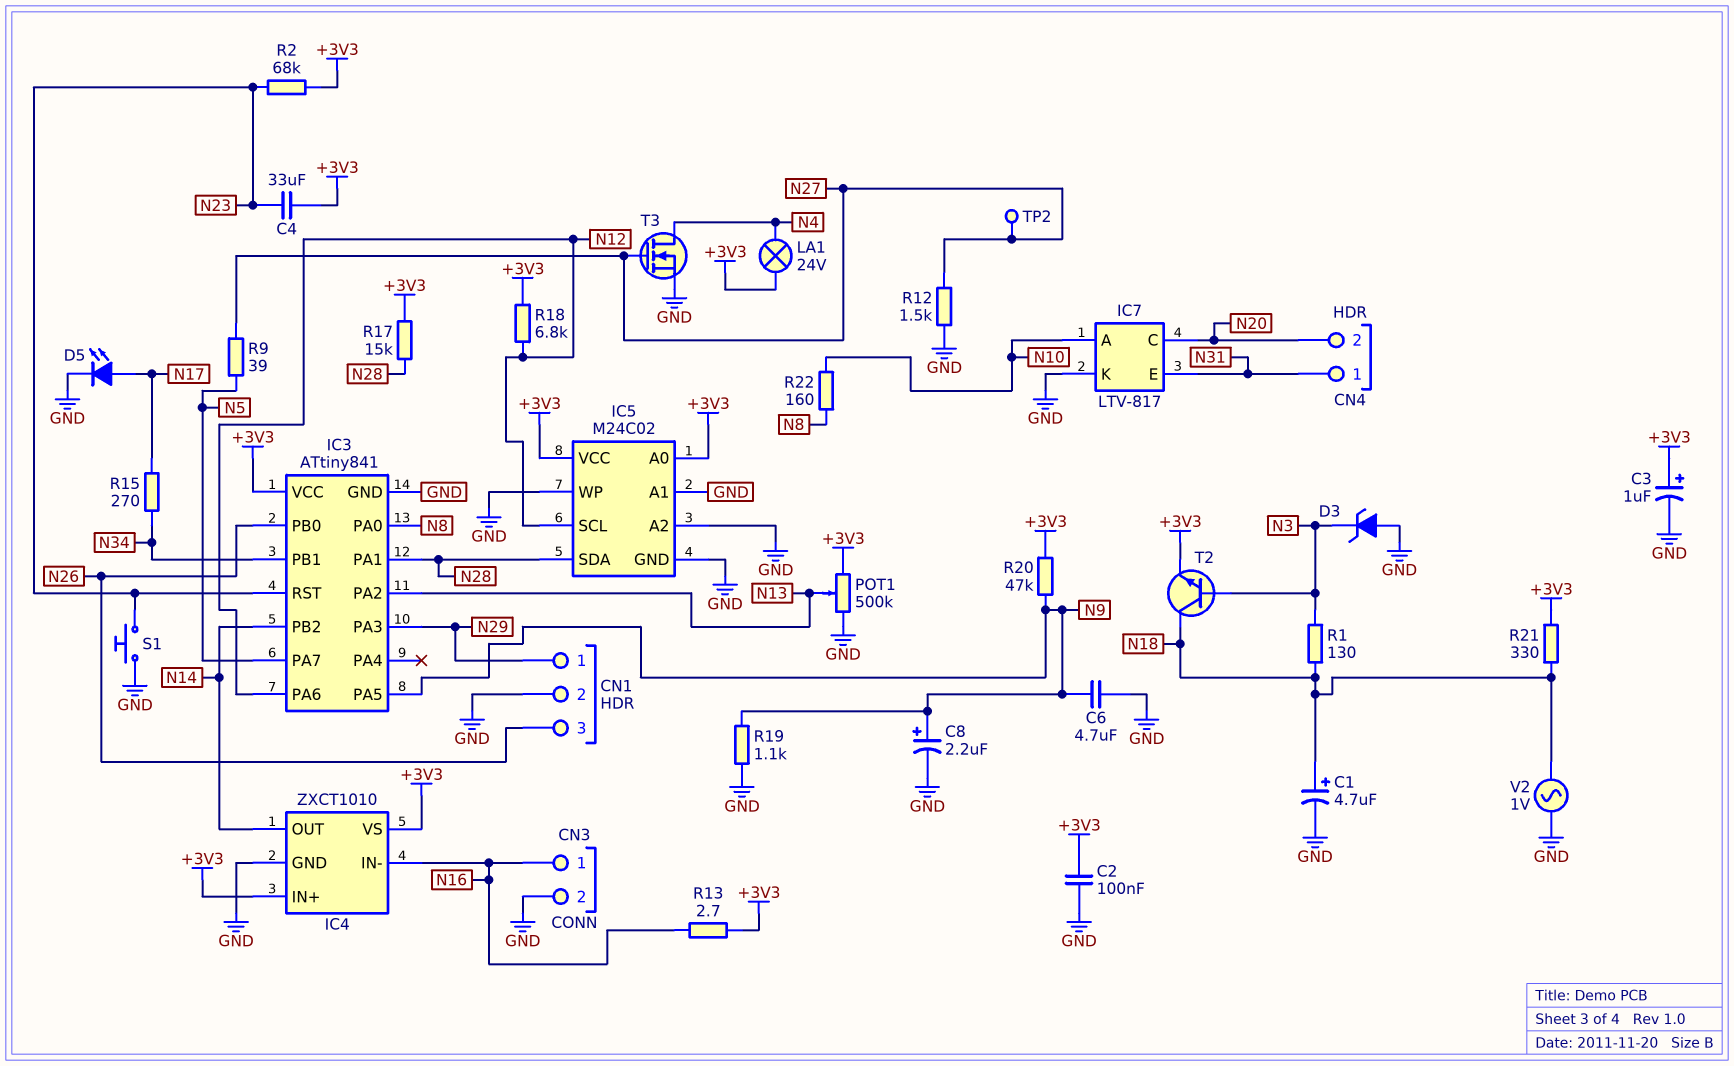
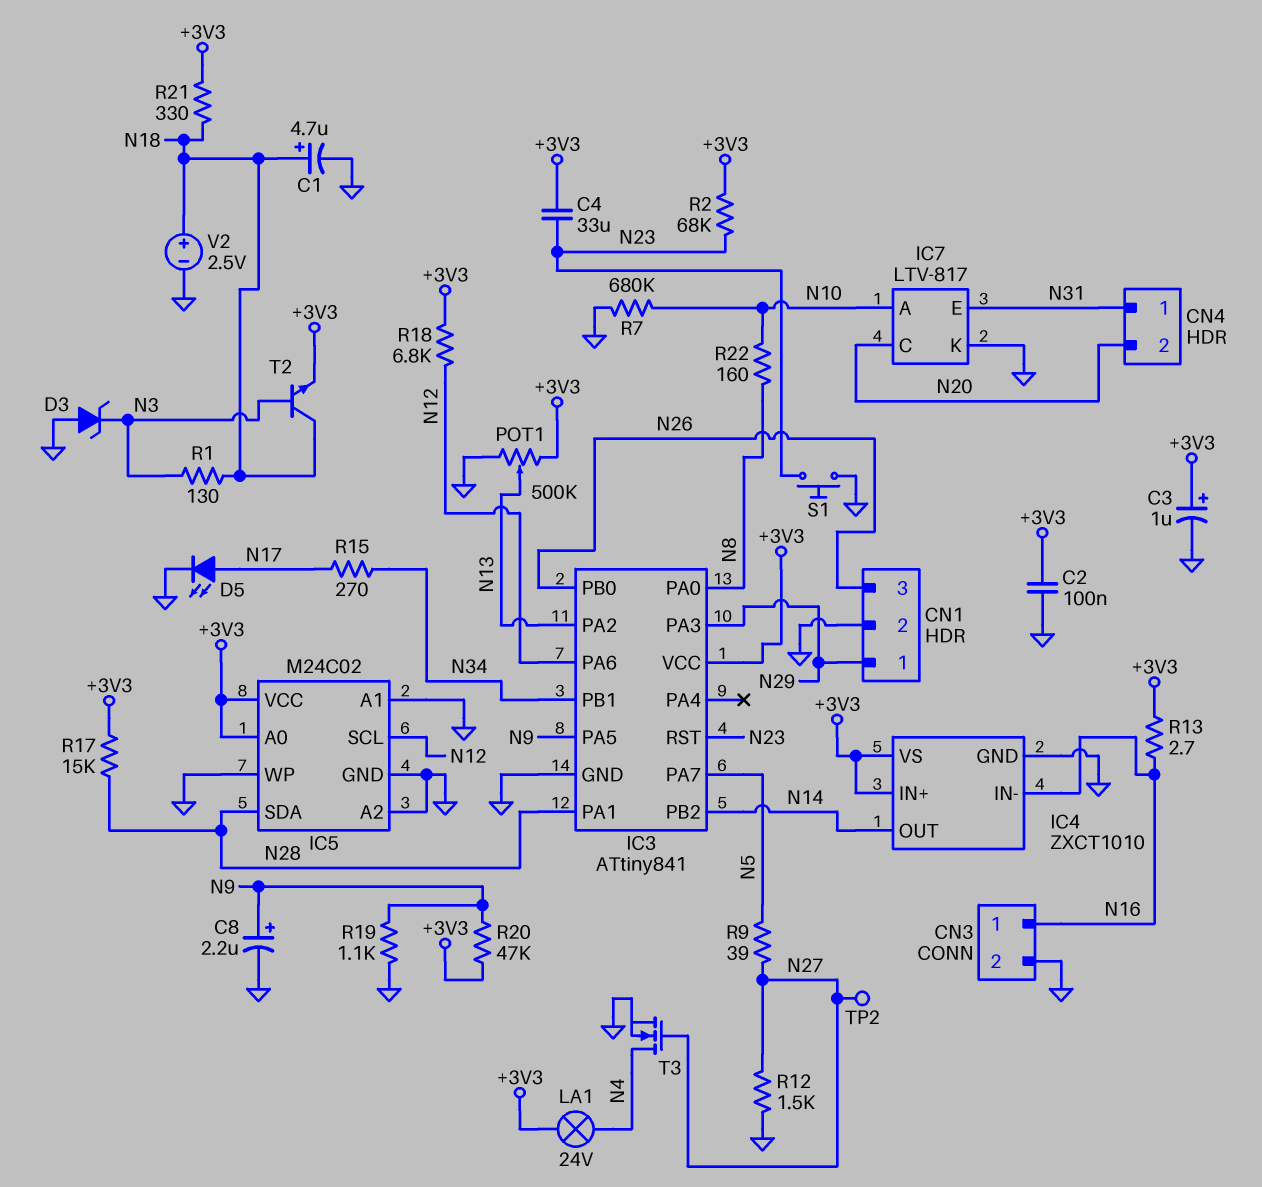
C6: 4.7uF (GND, N9) -> none
R7: none -> 680k (GND, N10)
V2: AC 1V (GND, N18) -> 2.5V (plus N18, minus GND)

